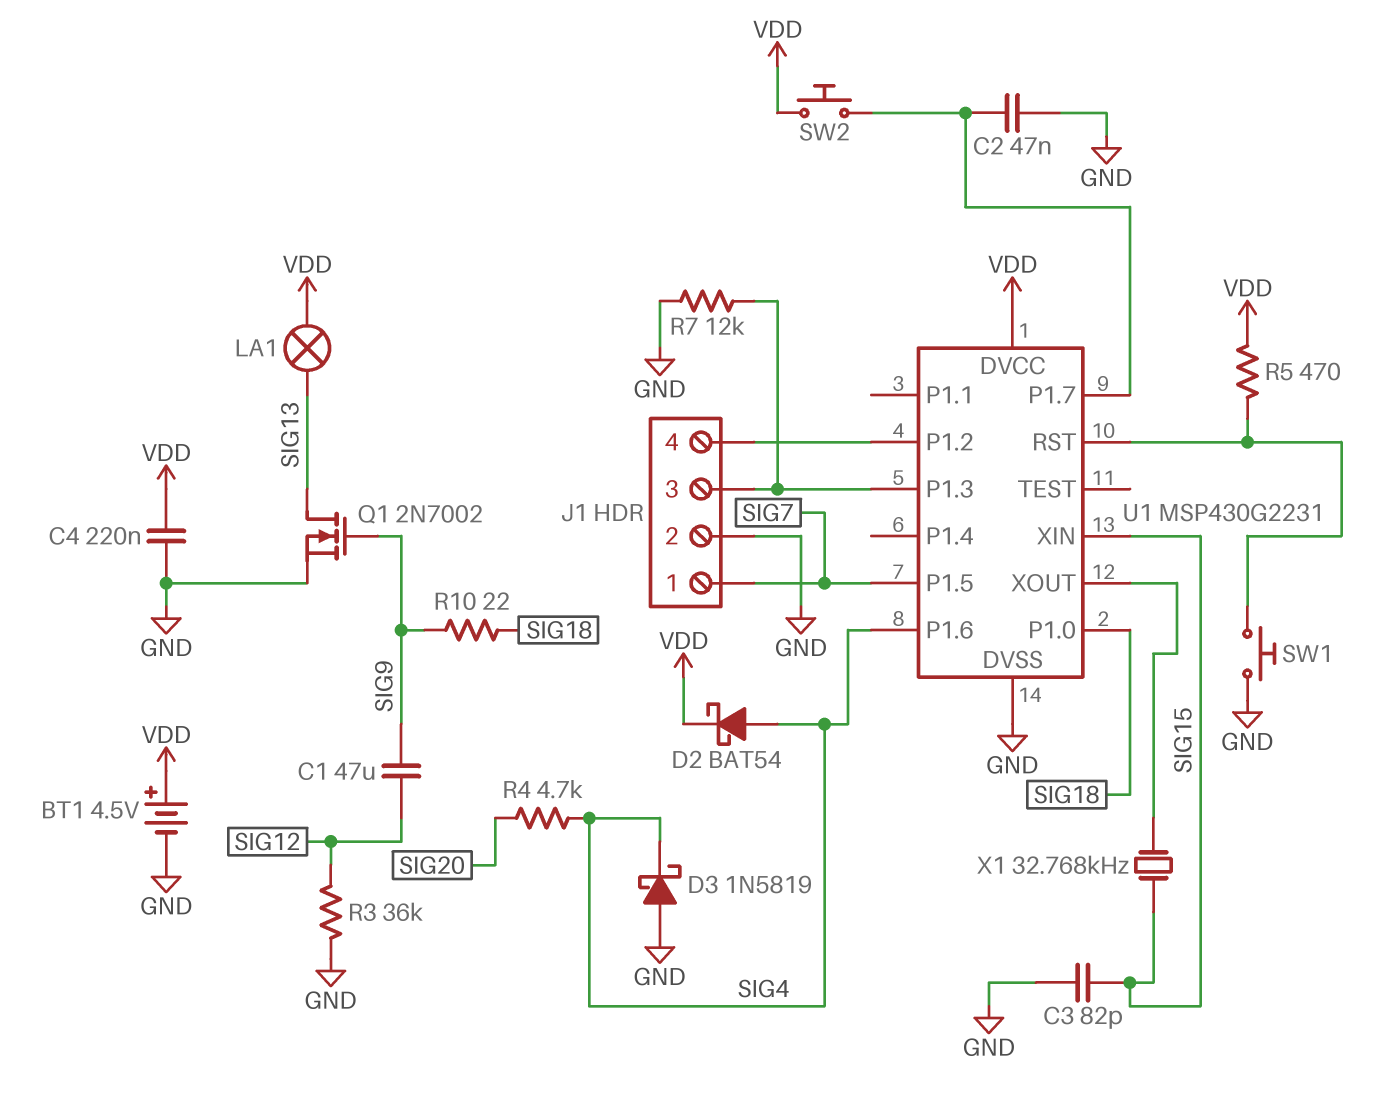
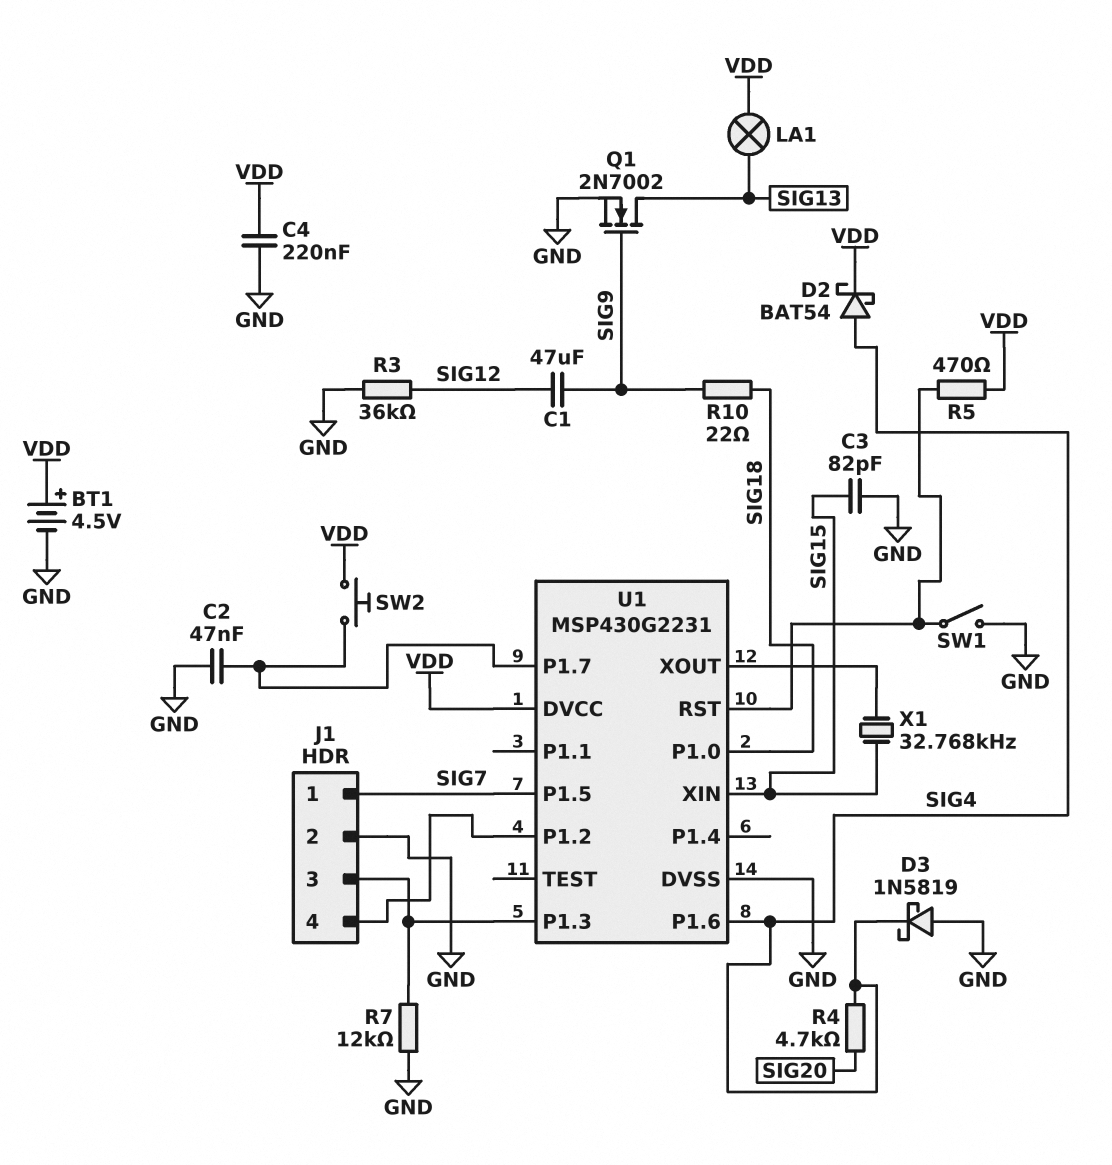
SW1: button (GND, U1/RST) -> switch (GND, U1/RST)

